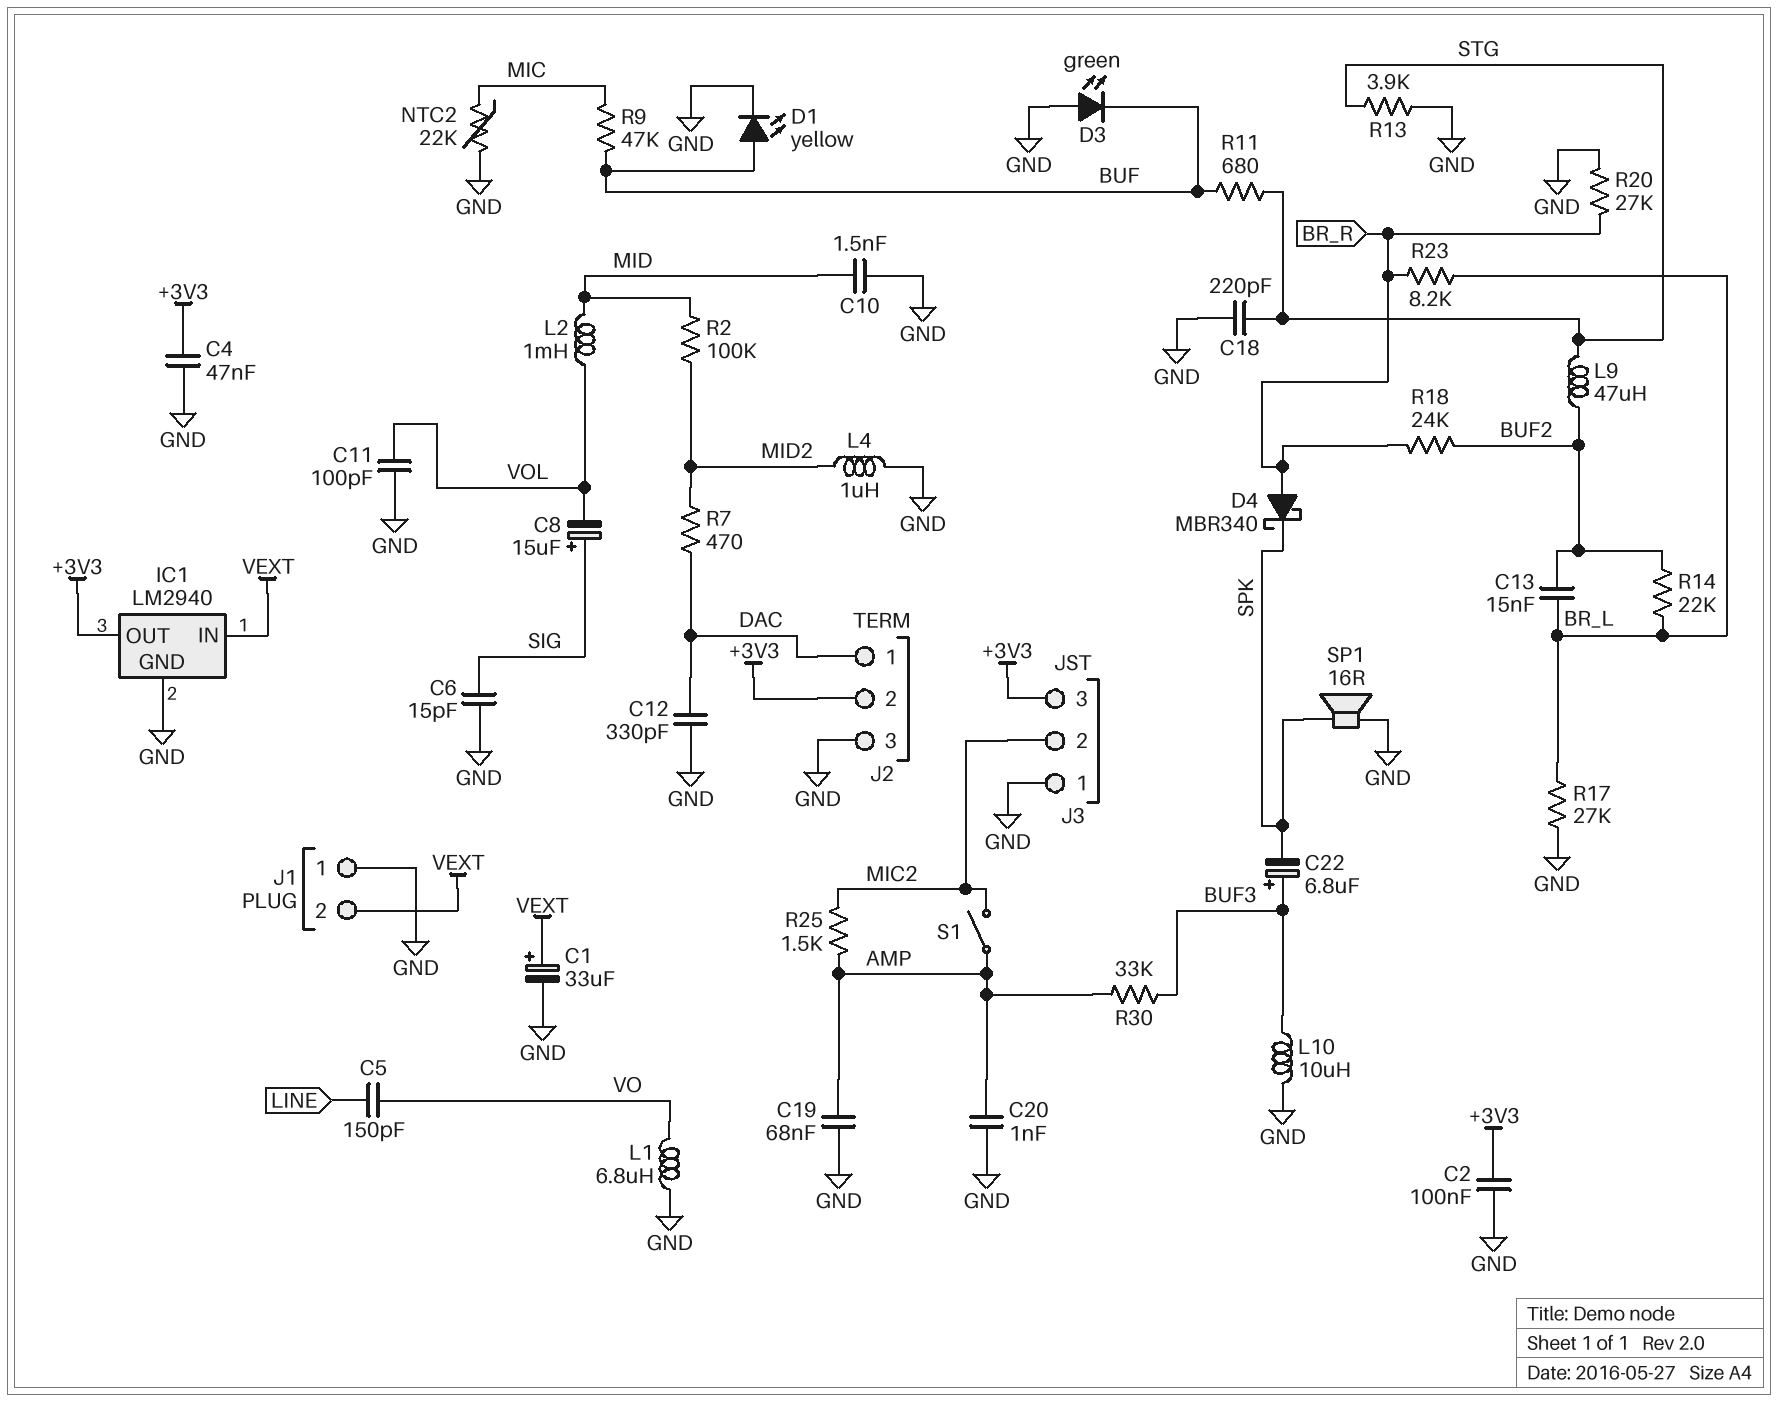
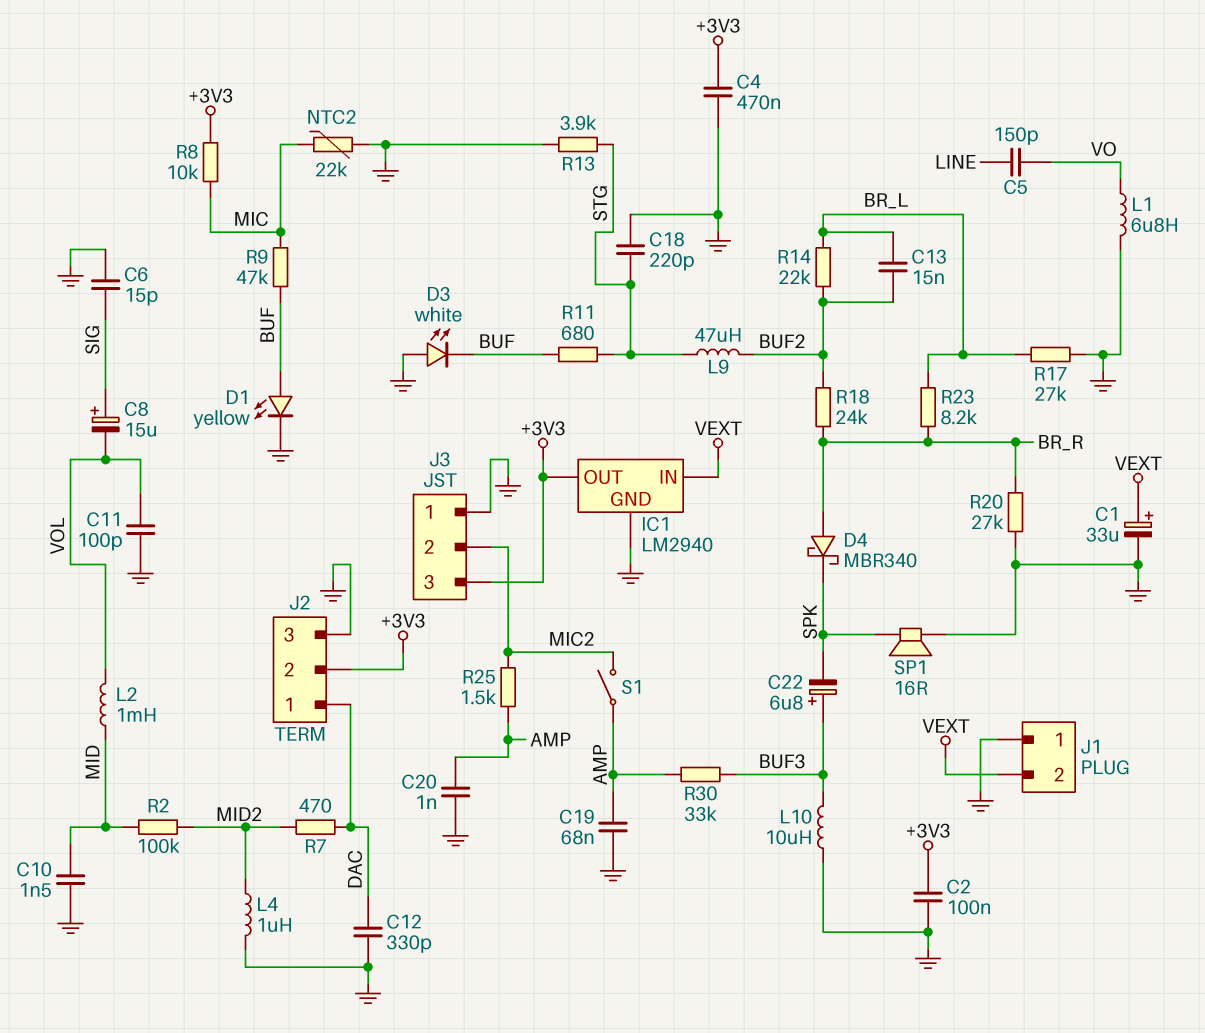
C4: 47nF (+3V3, GND) -> 470nF (+3V3, GND)
D3: LED green (A GND, K BUF) -> LED white (A GND, K BUF)
R8: none -> 10k (+3V3, MIC)

